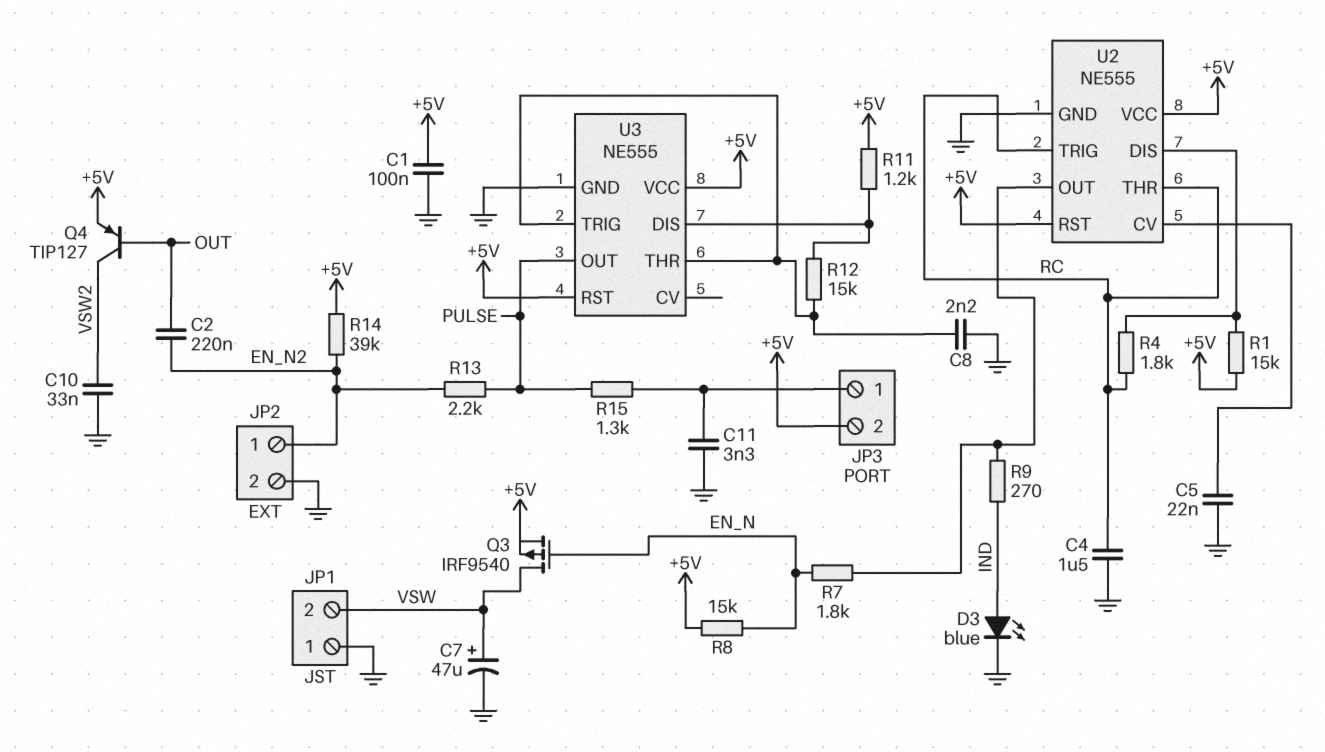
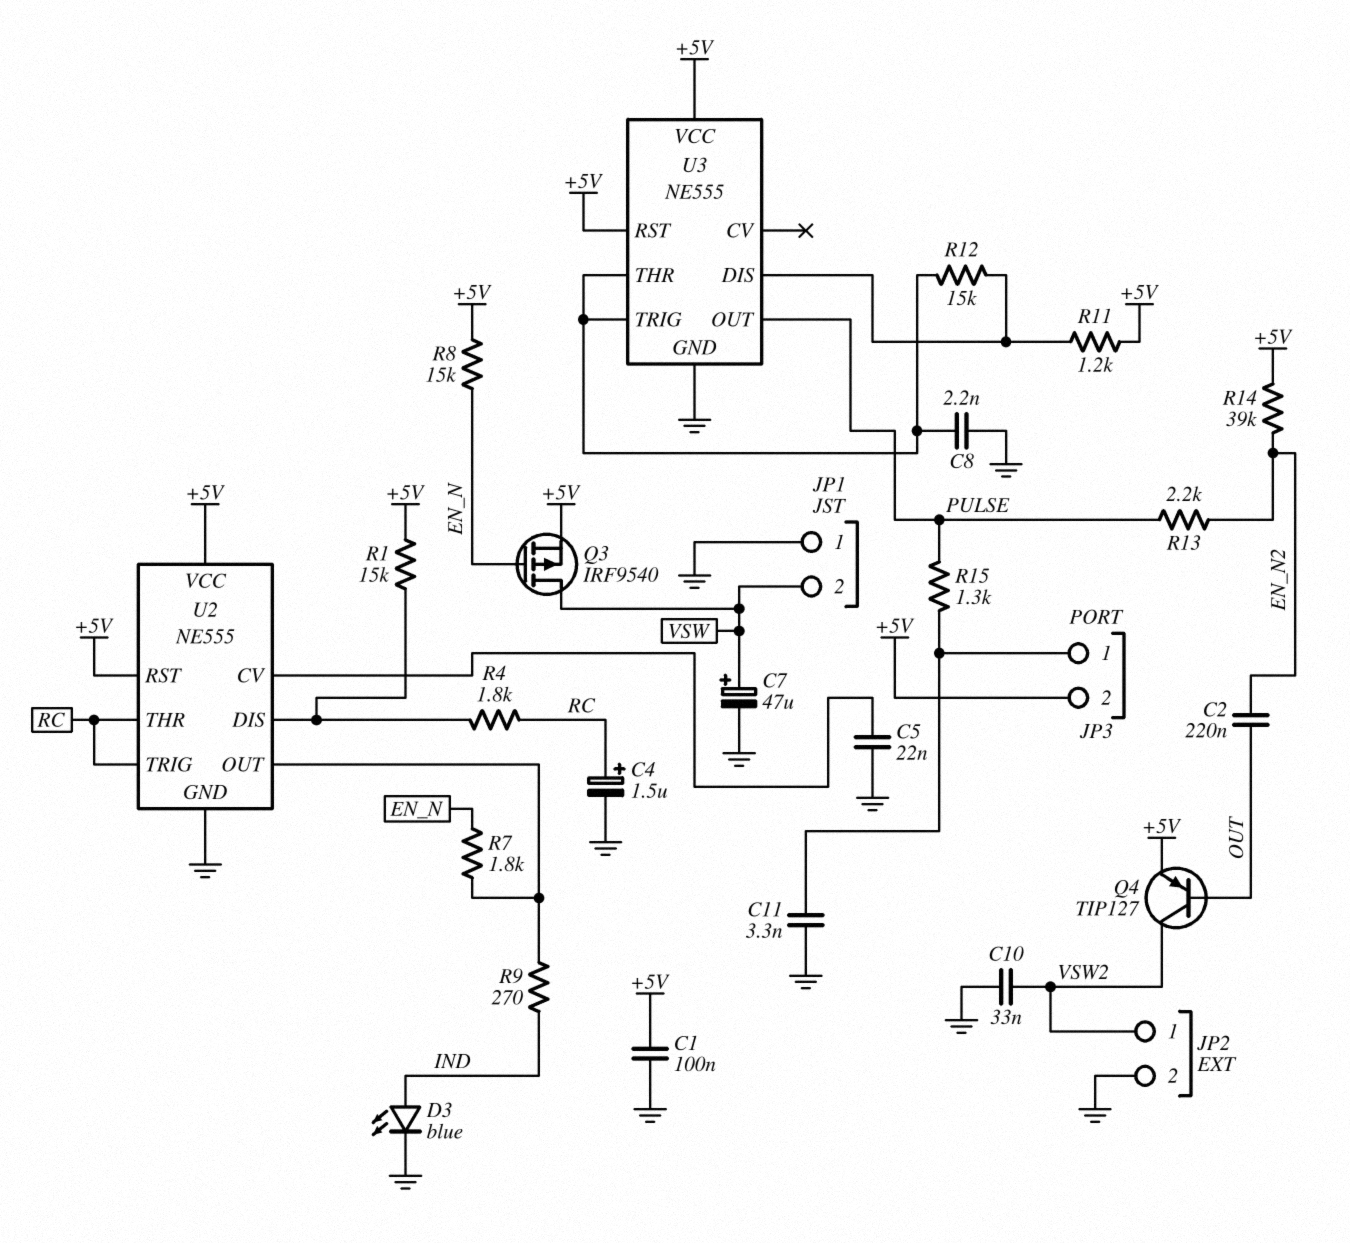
C4: 1.5uF (GND, RC) -> 1.5uF (plus RC, minus GND)
JP2 pin 1: EN_N2 -> VSW2

